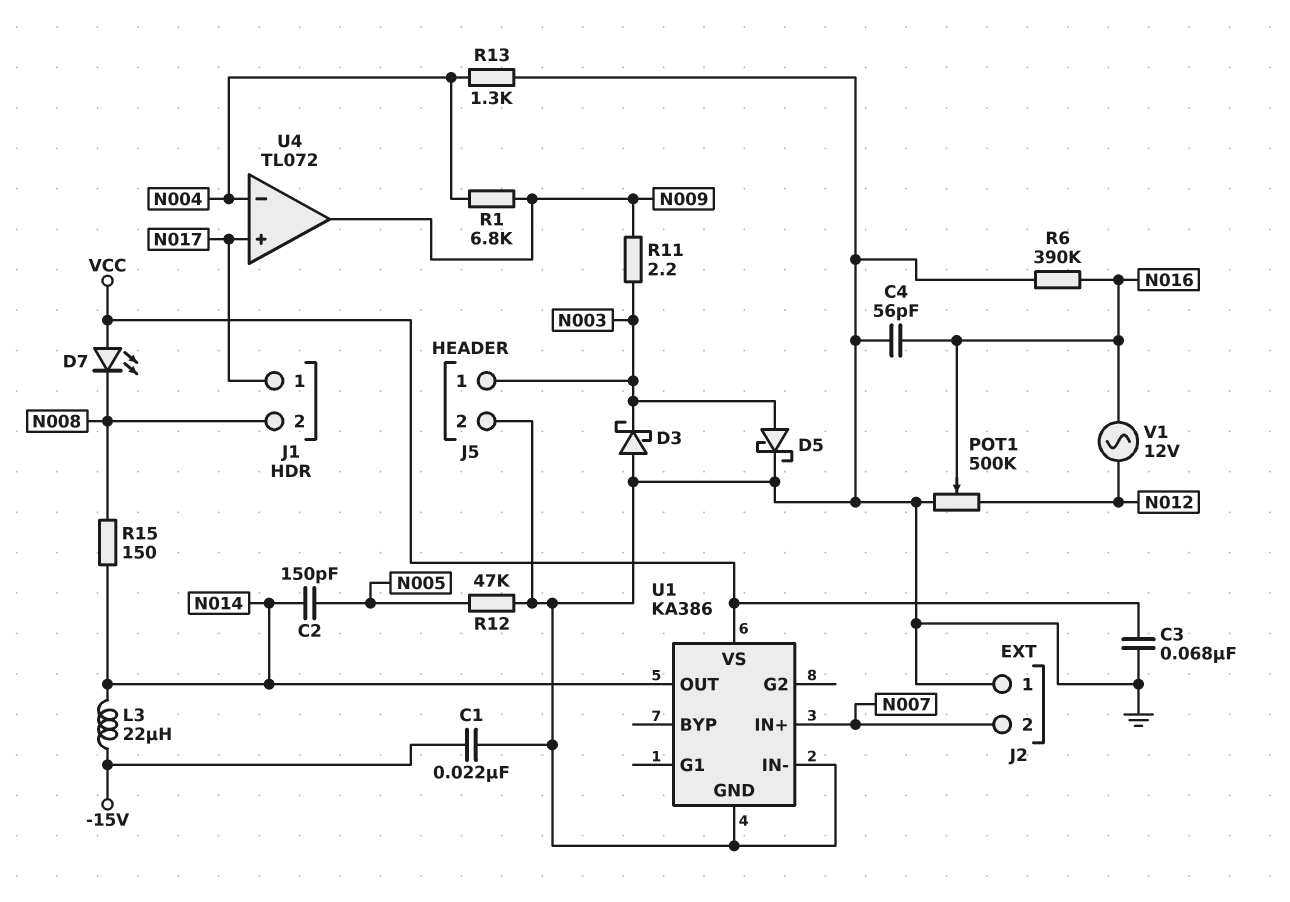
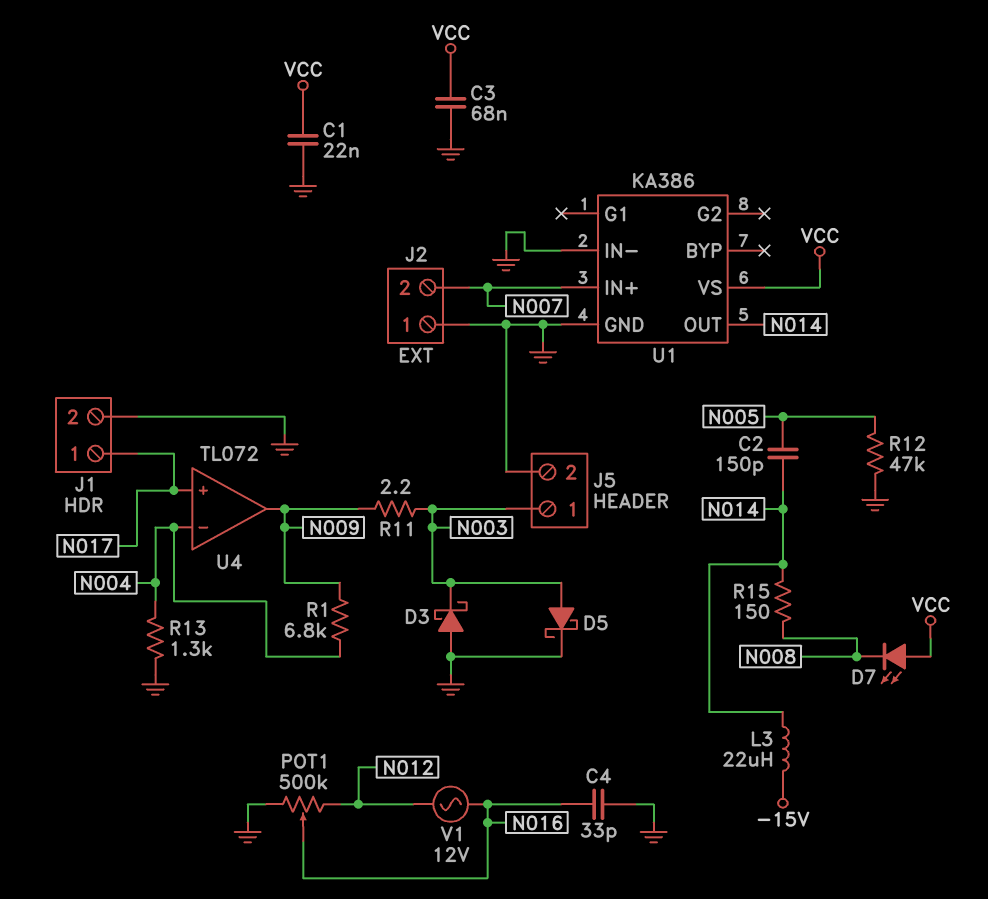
C1: 22nF (-15V, GND) -> 22nF (GND, VCC)
C4: 56pF (GND, N016) -> 33pF (GND, N016)
J1 pin 2: N008 -> GND
R6: 390k (GND, N016) -> none

